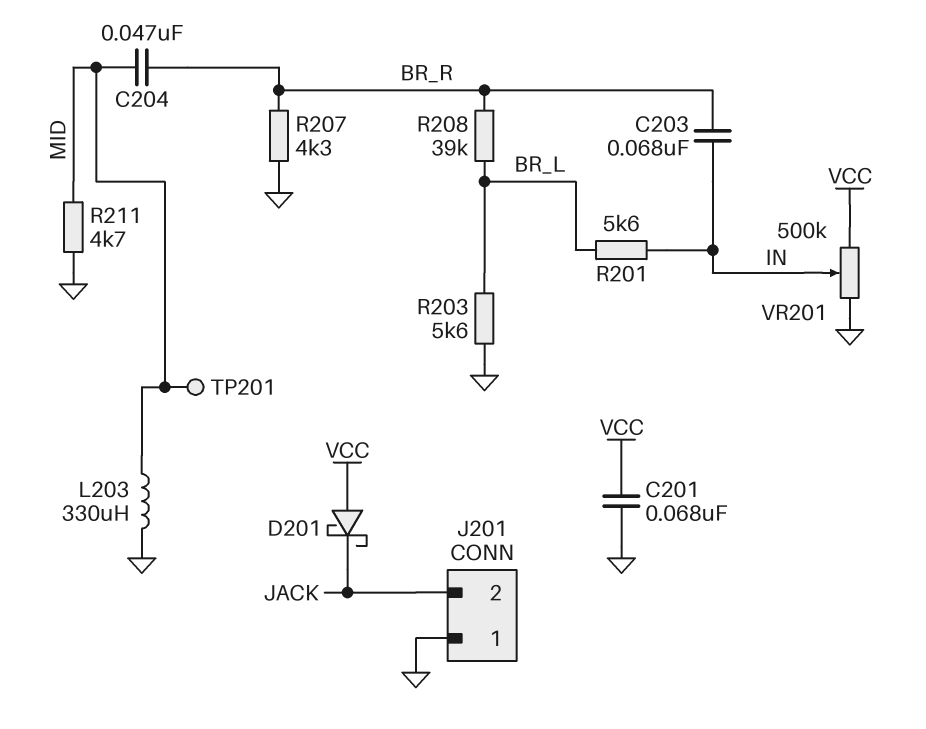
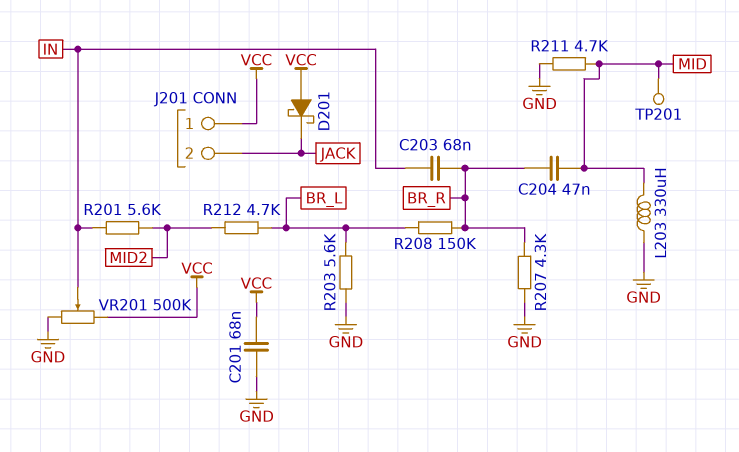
J201 pin 1: GND -> VCC
R201: 5.6k (BR_L, IN) -> 5.6k (IN, MID2)
R208: 39k (BR_L, BR_R) -> 150k (BR_L, BR_R)
R212: none -> 4.7k (BR_L, MID2)

